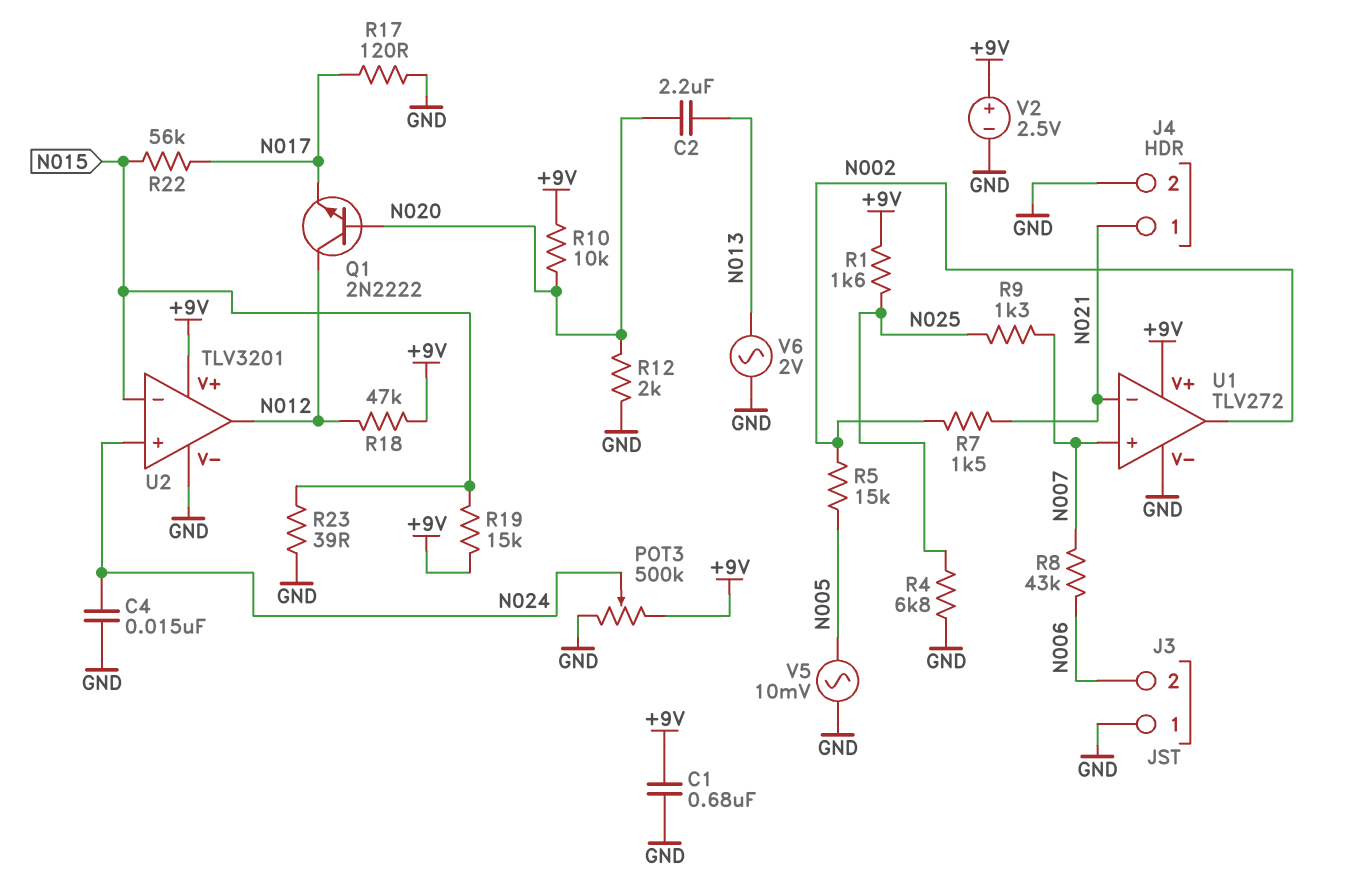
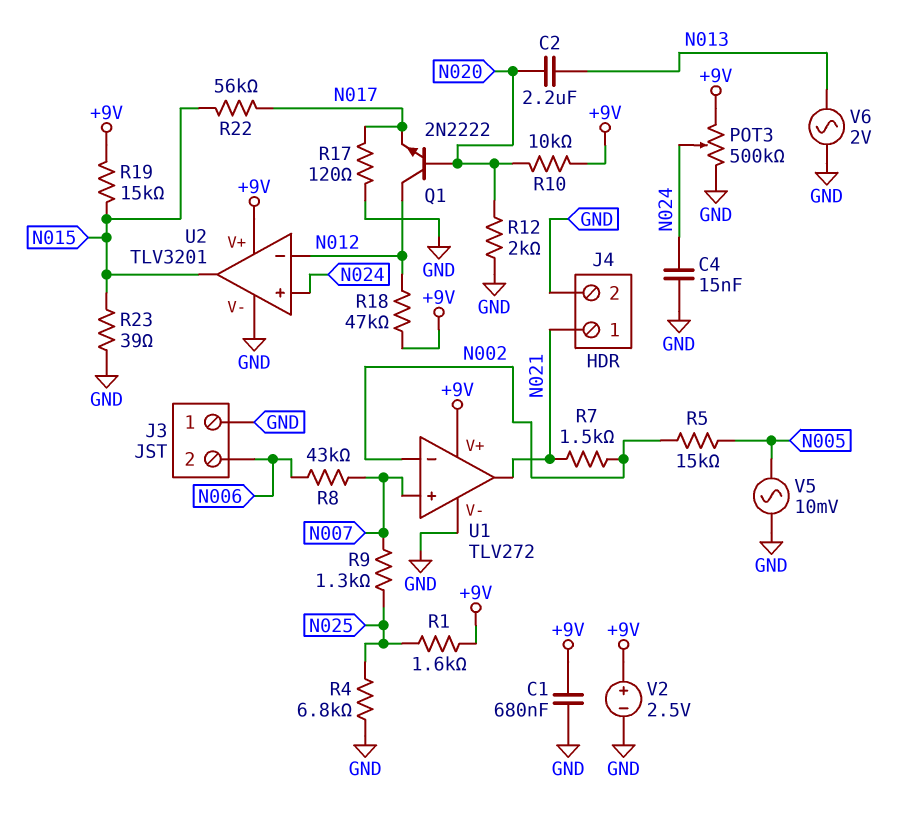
U1 pin in-: N021 -> N002
U1 pin out: N002 -> N021
U2 pin in-: N015 -> N012
U2 pin out: N012 -> N015

